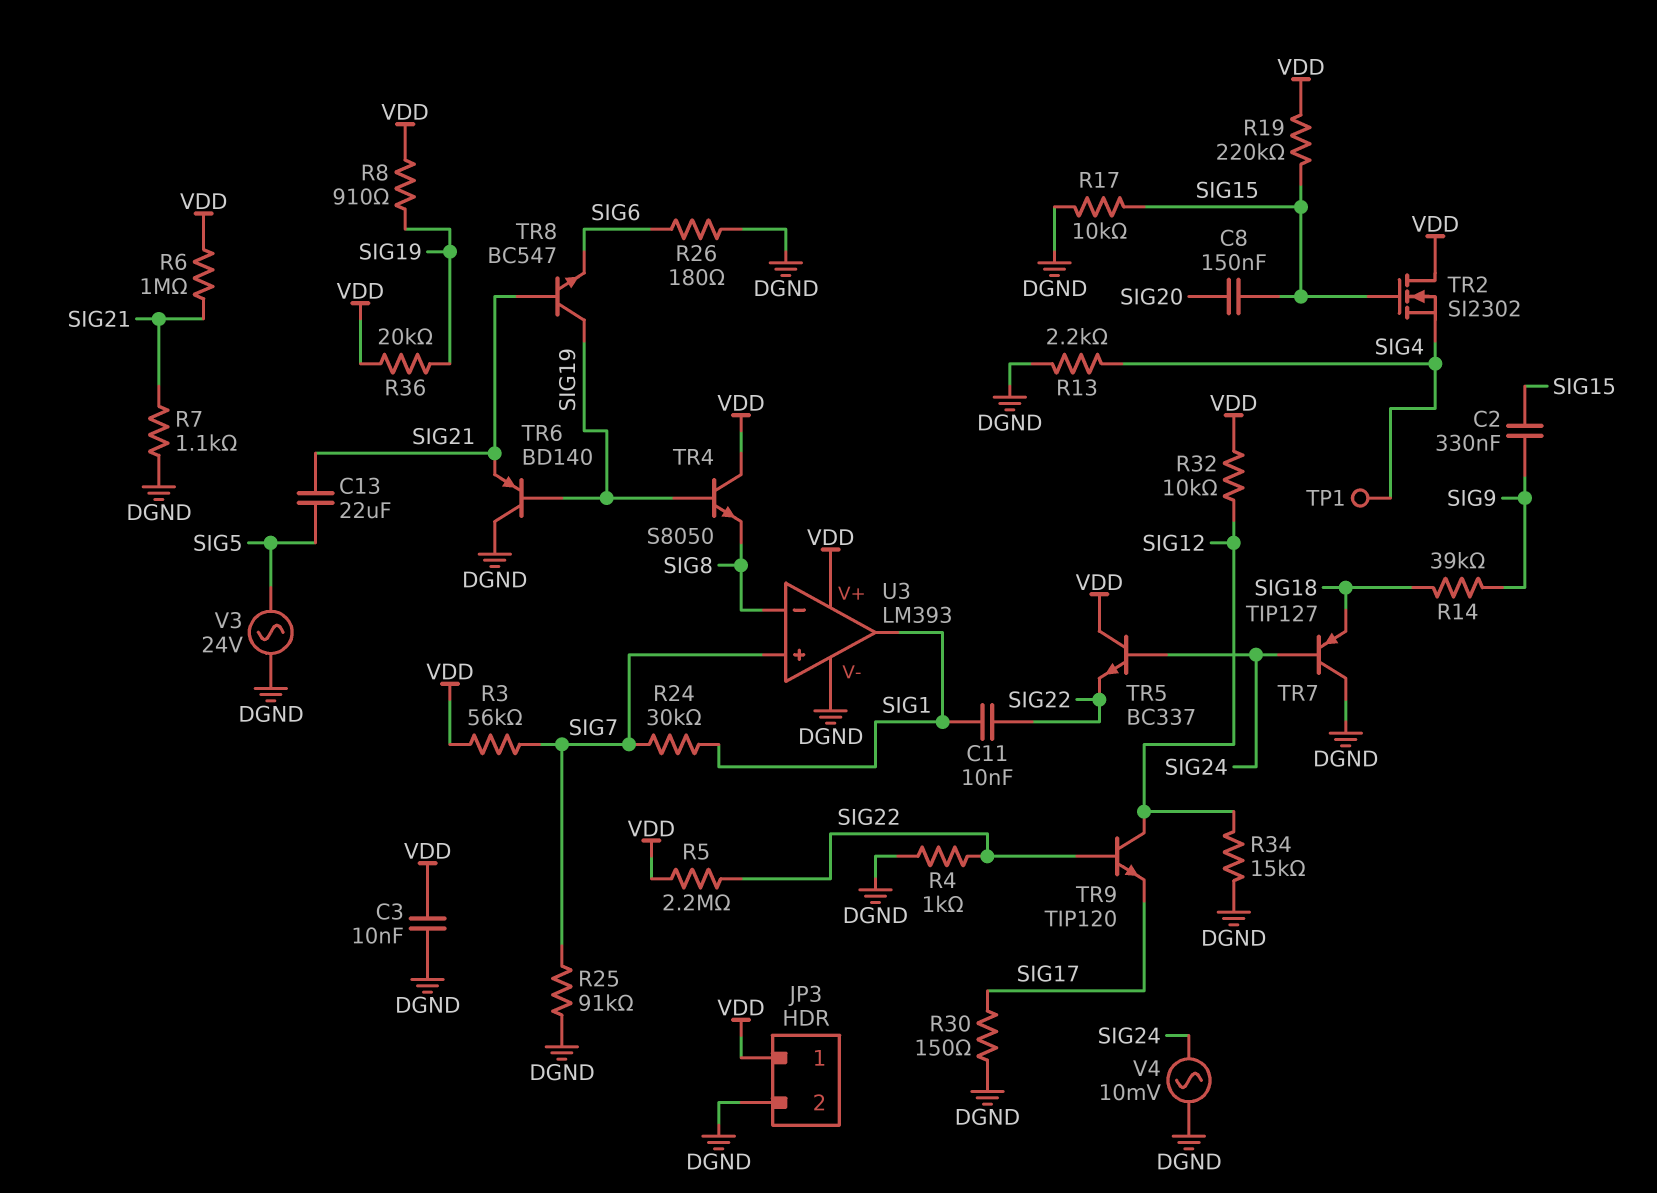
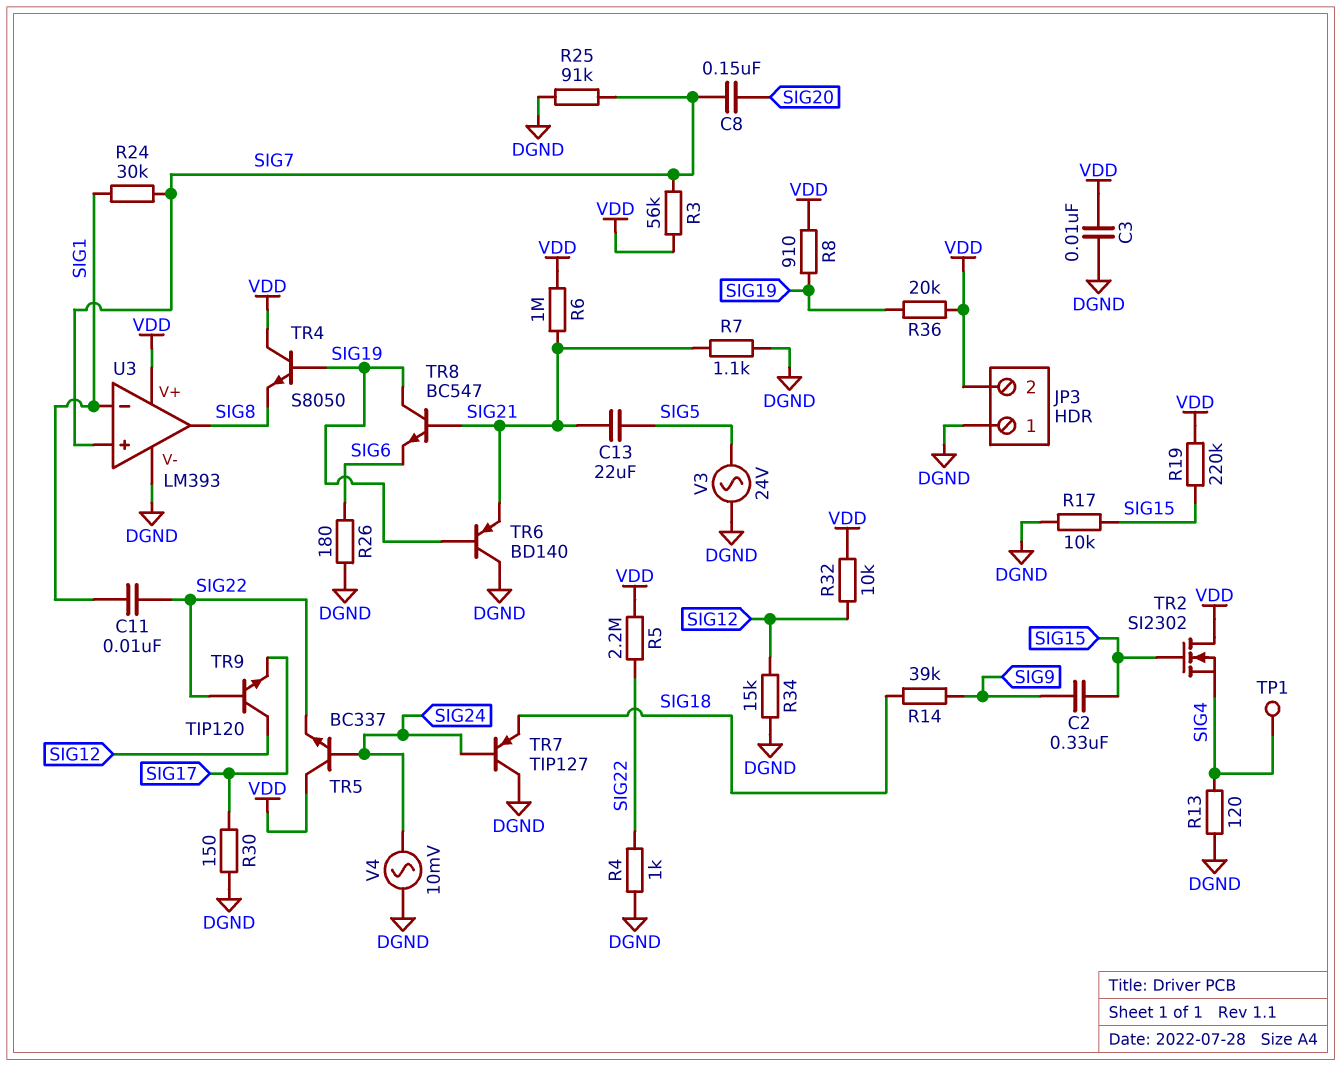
C8: 150nF (SIG15, SIG20) -> 150nF (SIG7, SIG20)
JP3 pin 1: VDD -> DGND
JP3 pin 2: DGND -> VDD
R13: 2.2k (DGND, SIG4) -> 120 (DGND, SIG4)
U3 pin in-: SIG8 -> SIG1
U3 pin out: SIG1 -> SIG8

